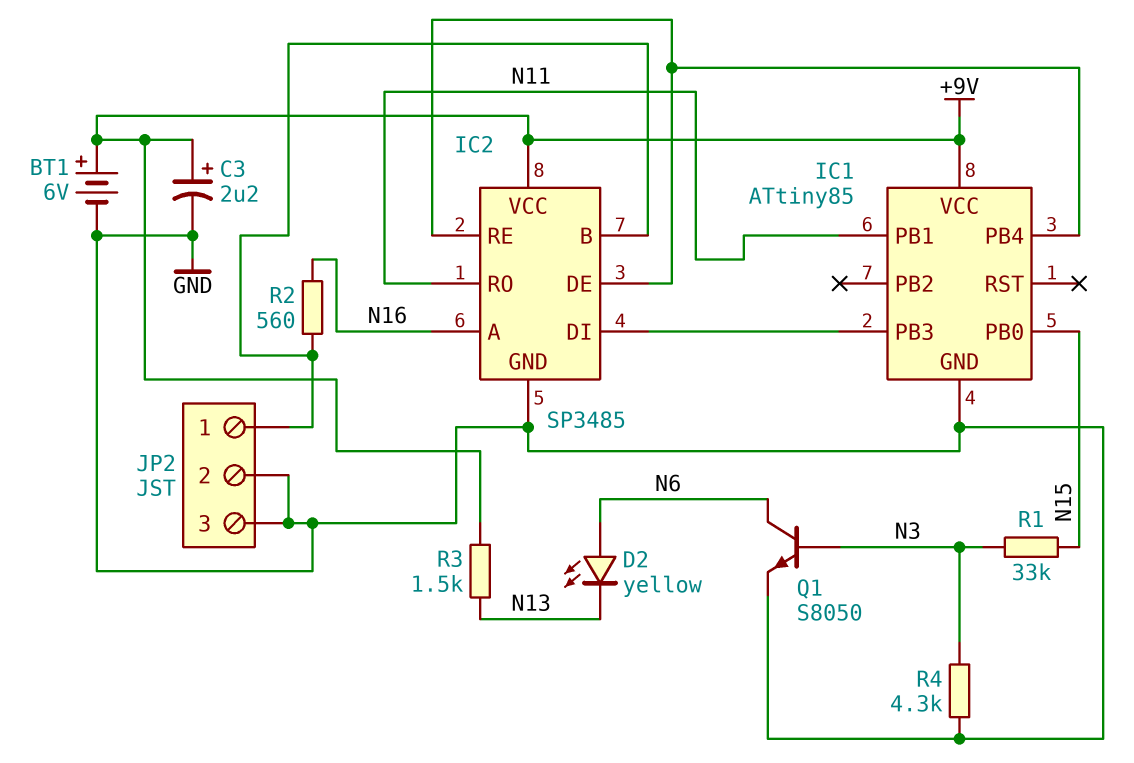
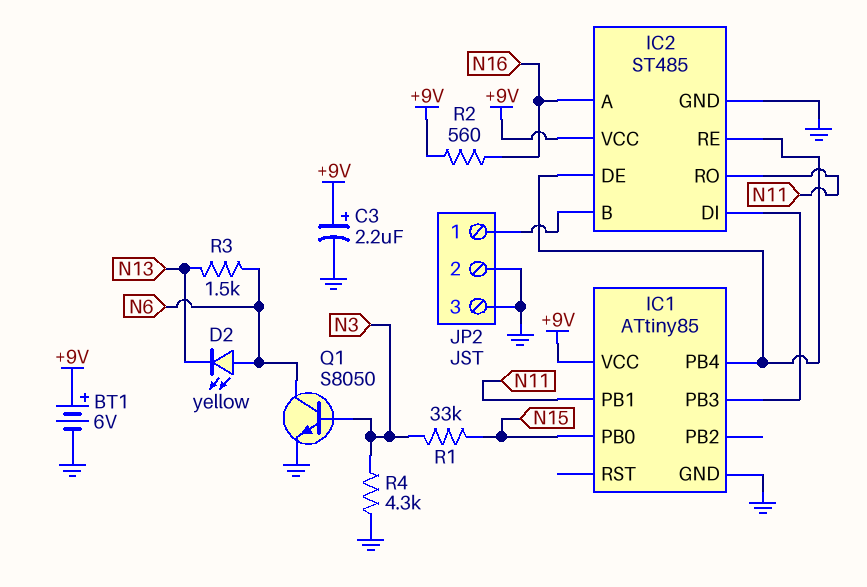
IC2: SP3485 -> ST485
R2: 560 (IC2/B, N16) -> 560 (+9V, N16)
R3: 1.5k (+9V, N13) -> 1.5k (N6, N13)

